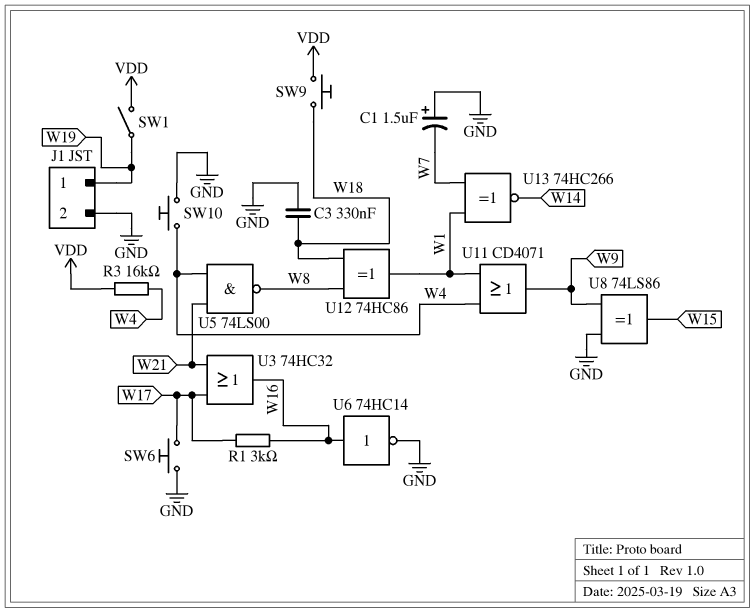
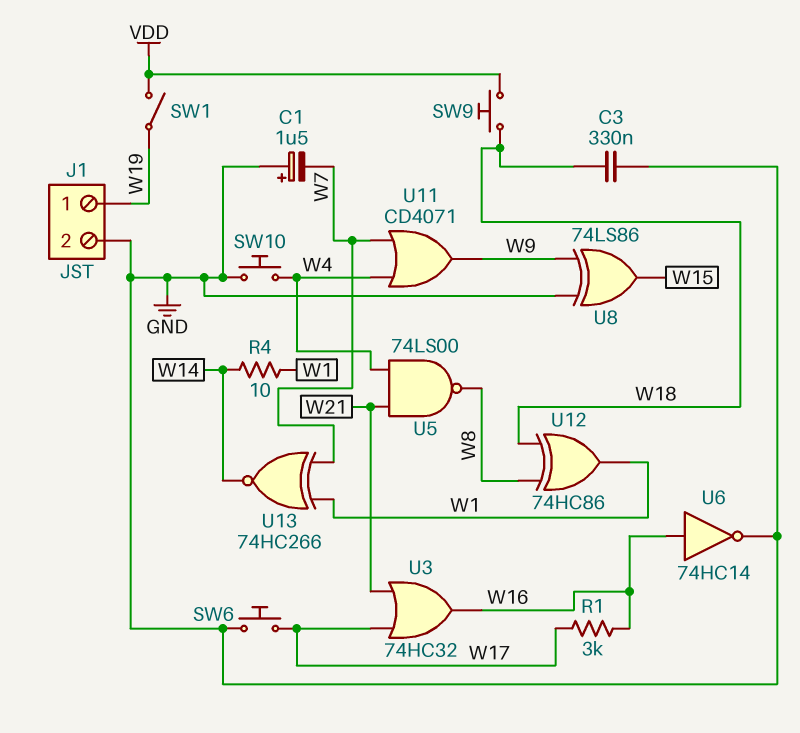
R3: 16k (VDD, W4) -> none
R4: none -> 10 (W1, W14)
U11: OR CD4071 (in W1, in W4, out W9) -> OR CD4071 (in W4, in W7, out W9)

